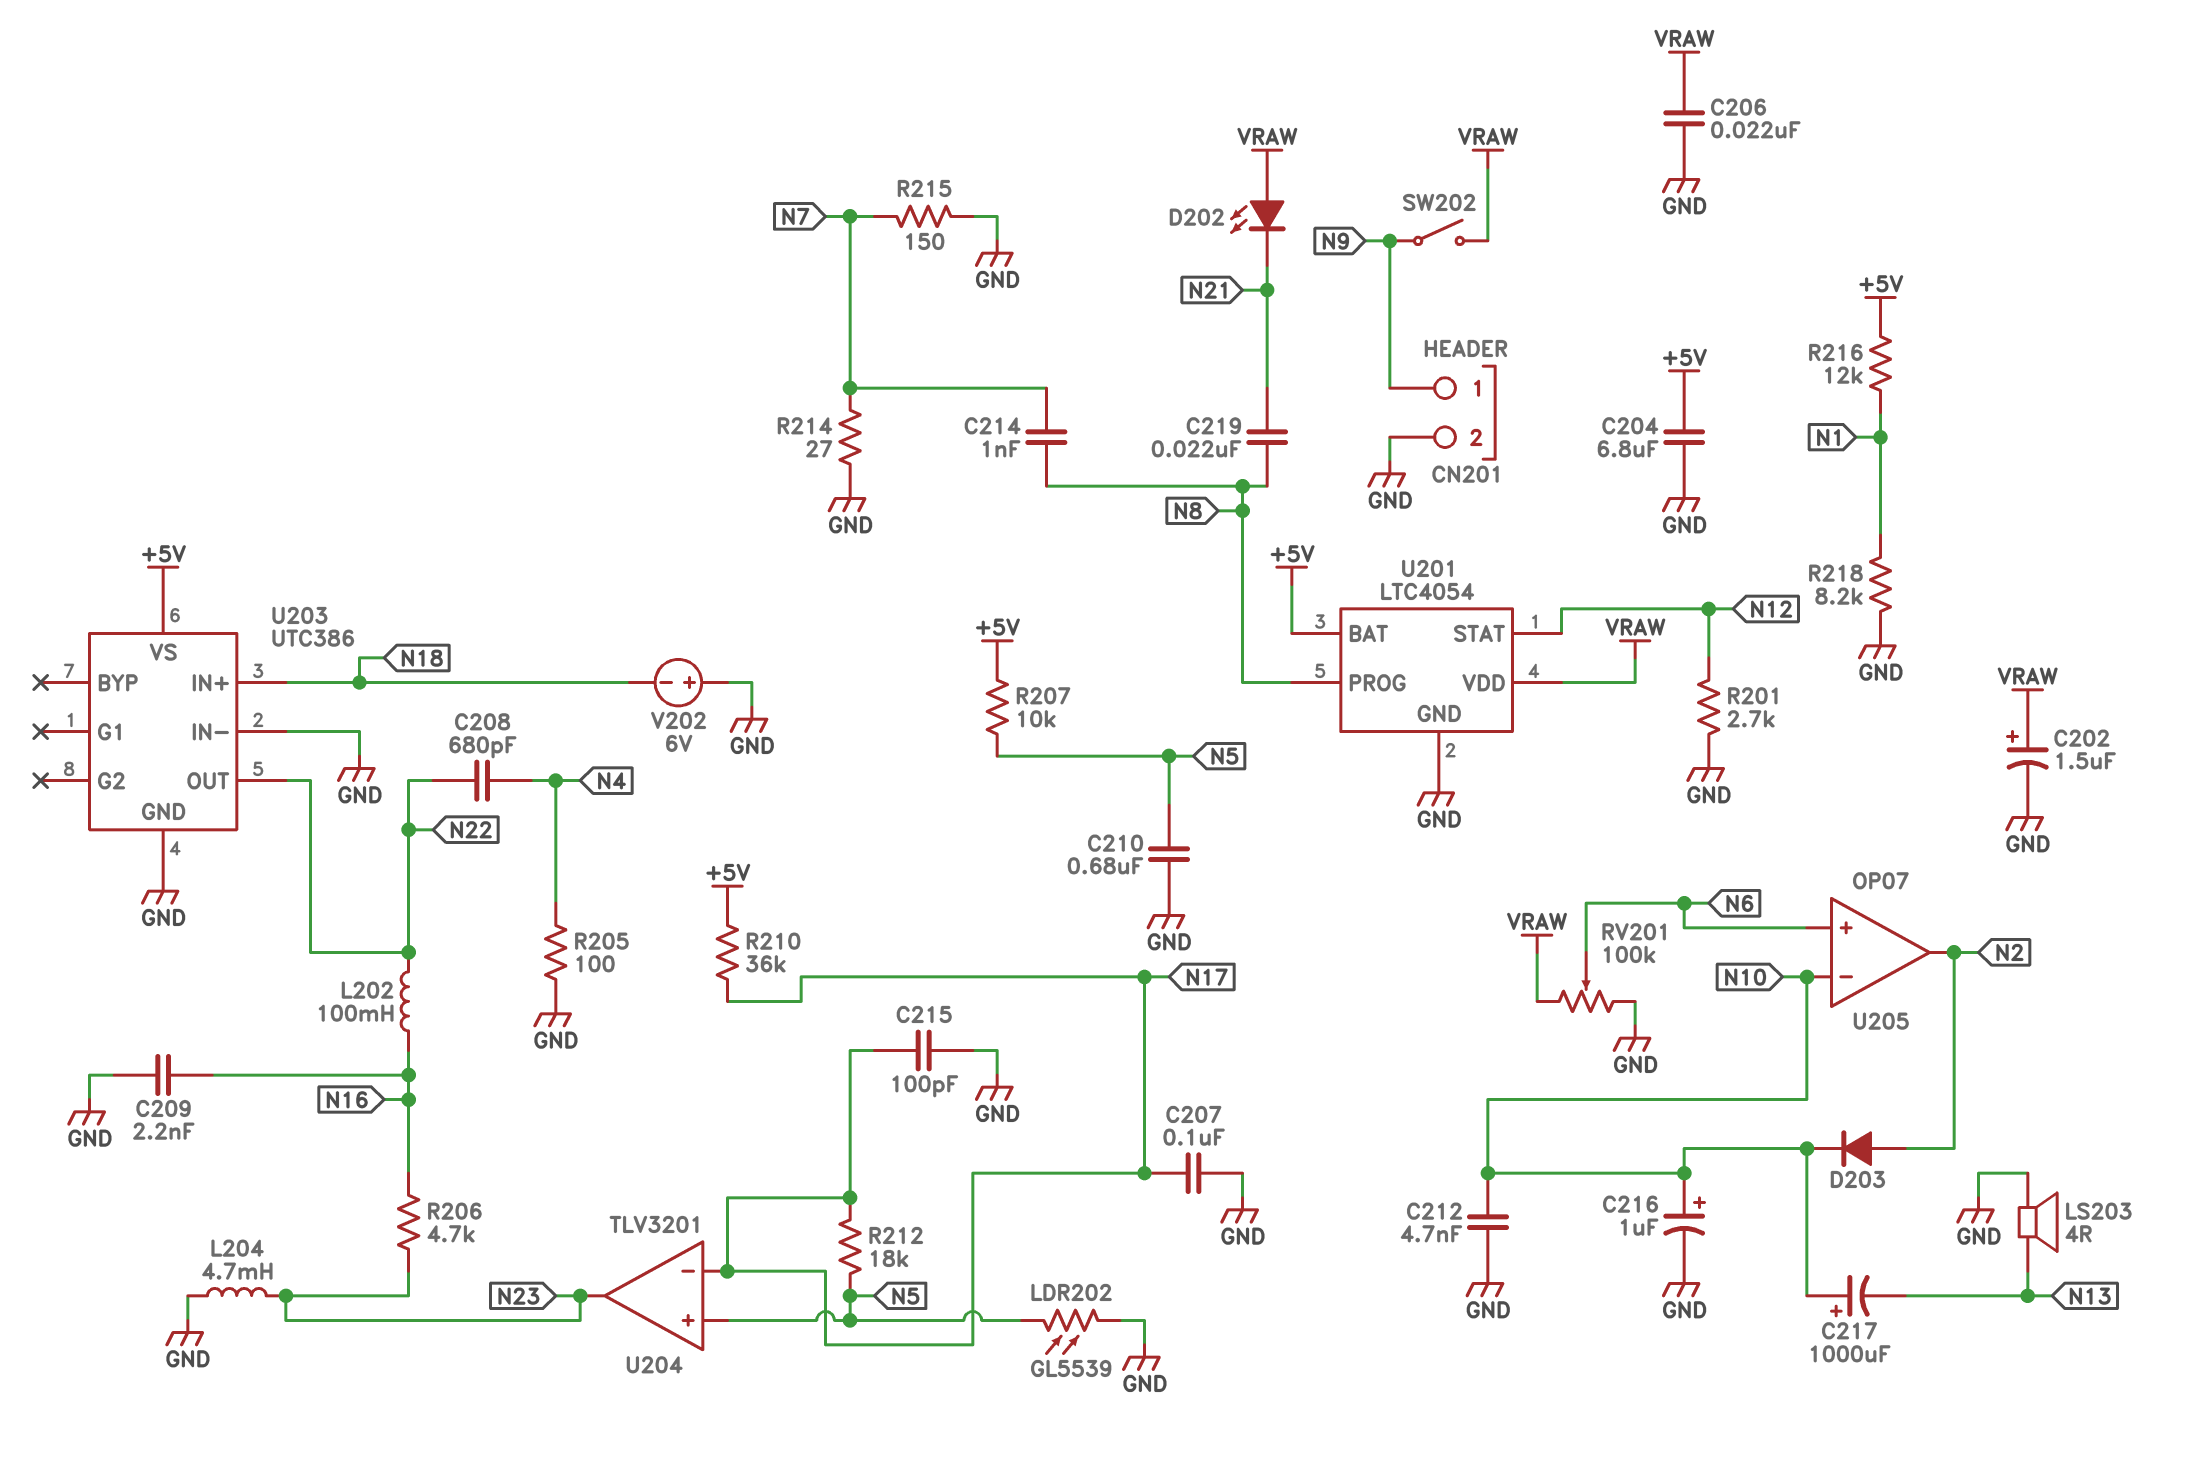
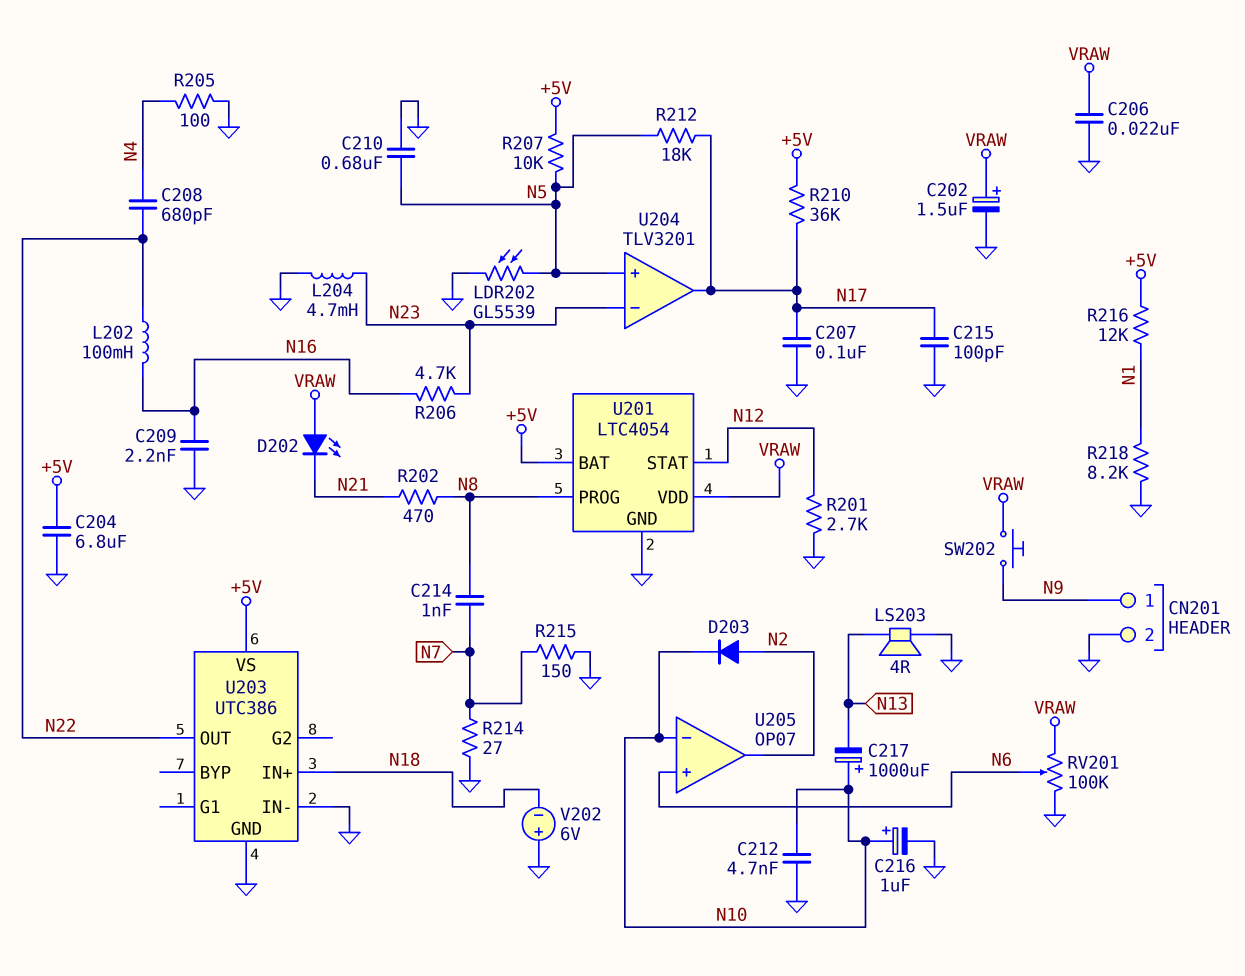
C219: 22nF (N8, N21) -> none
R202: none -> 470 (N8, N21)
SW202: switch (N9, VRAW) -> button (N9, VRAW)
U204 pin in-: N17 -> N23
U204 pin out: N23 -> N17

